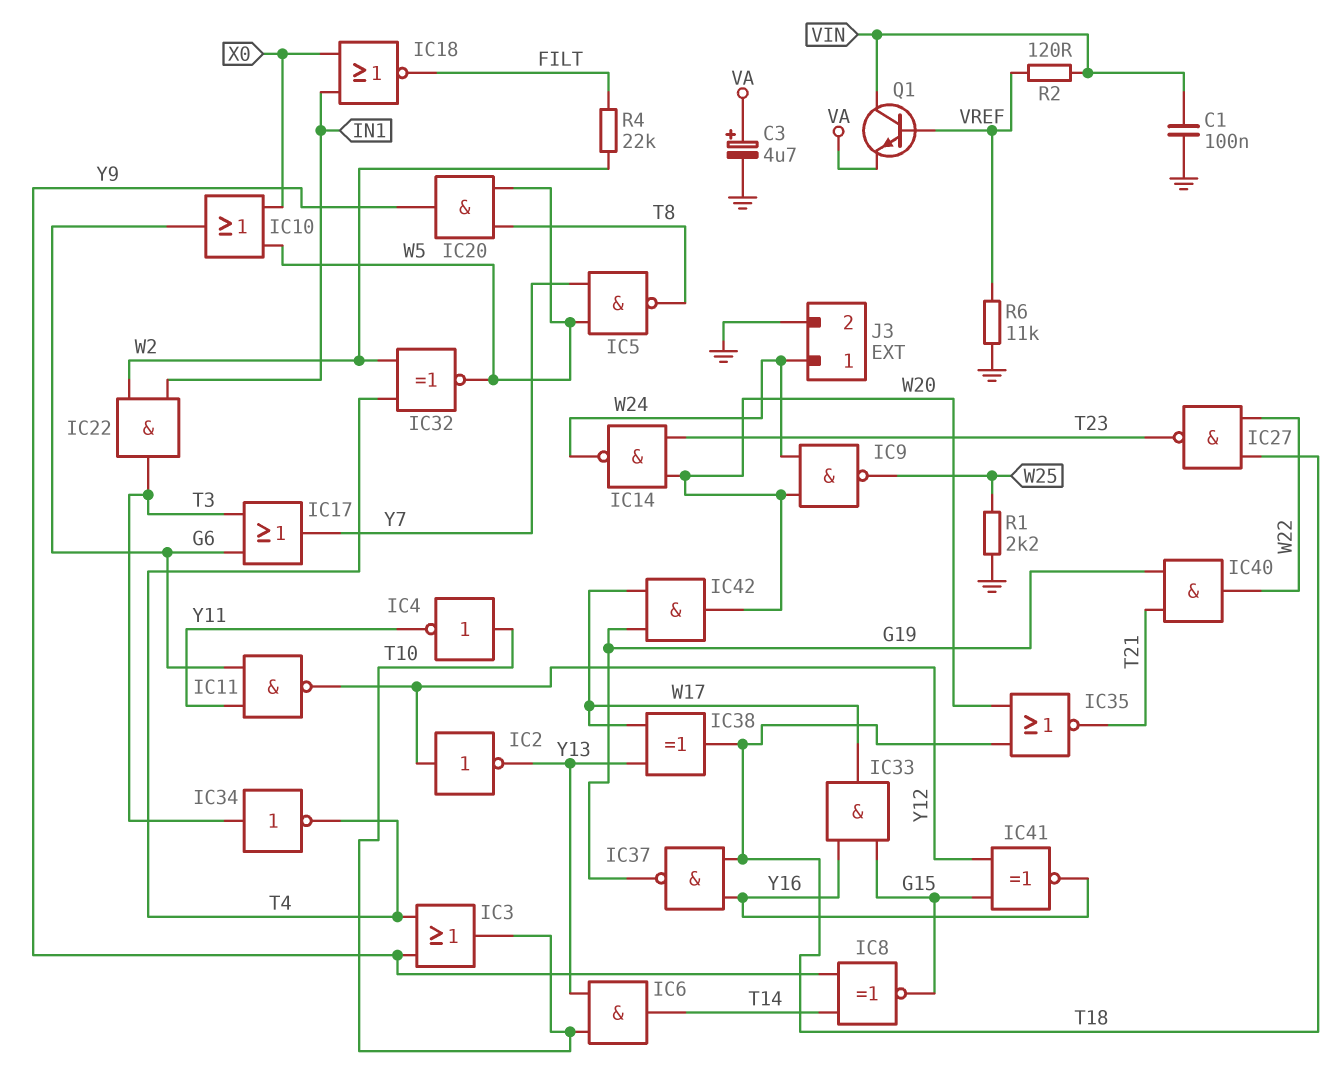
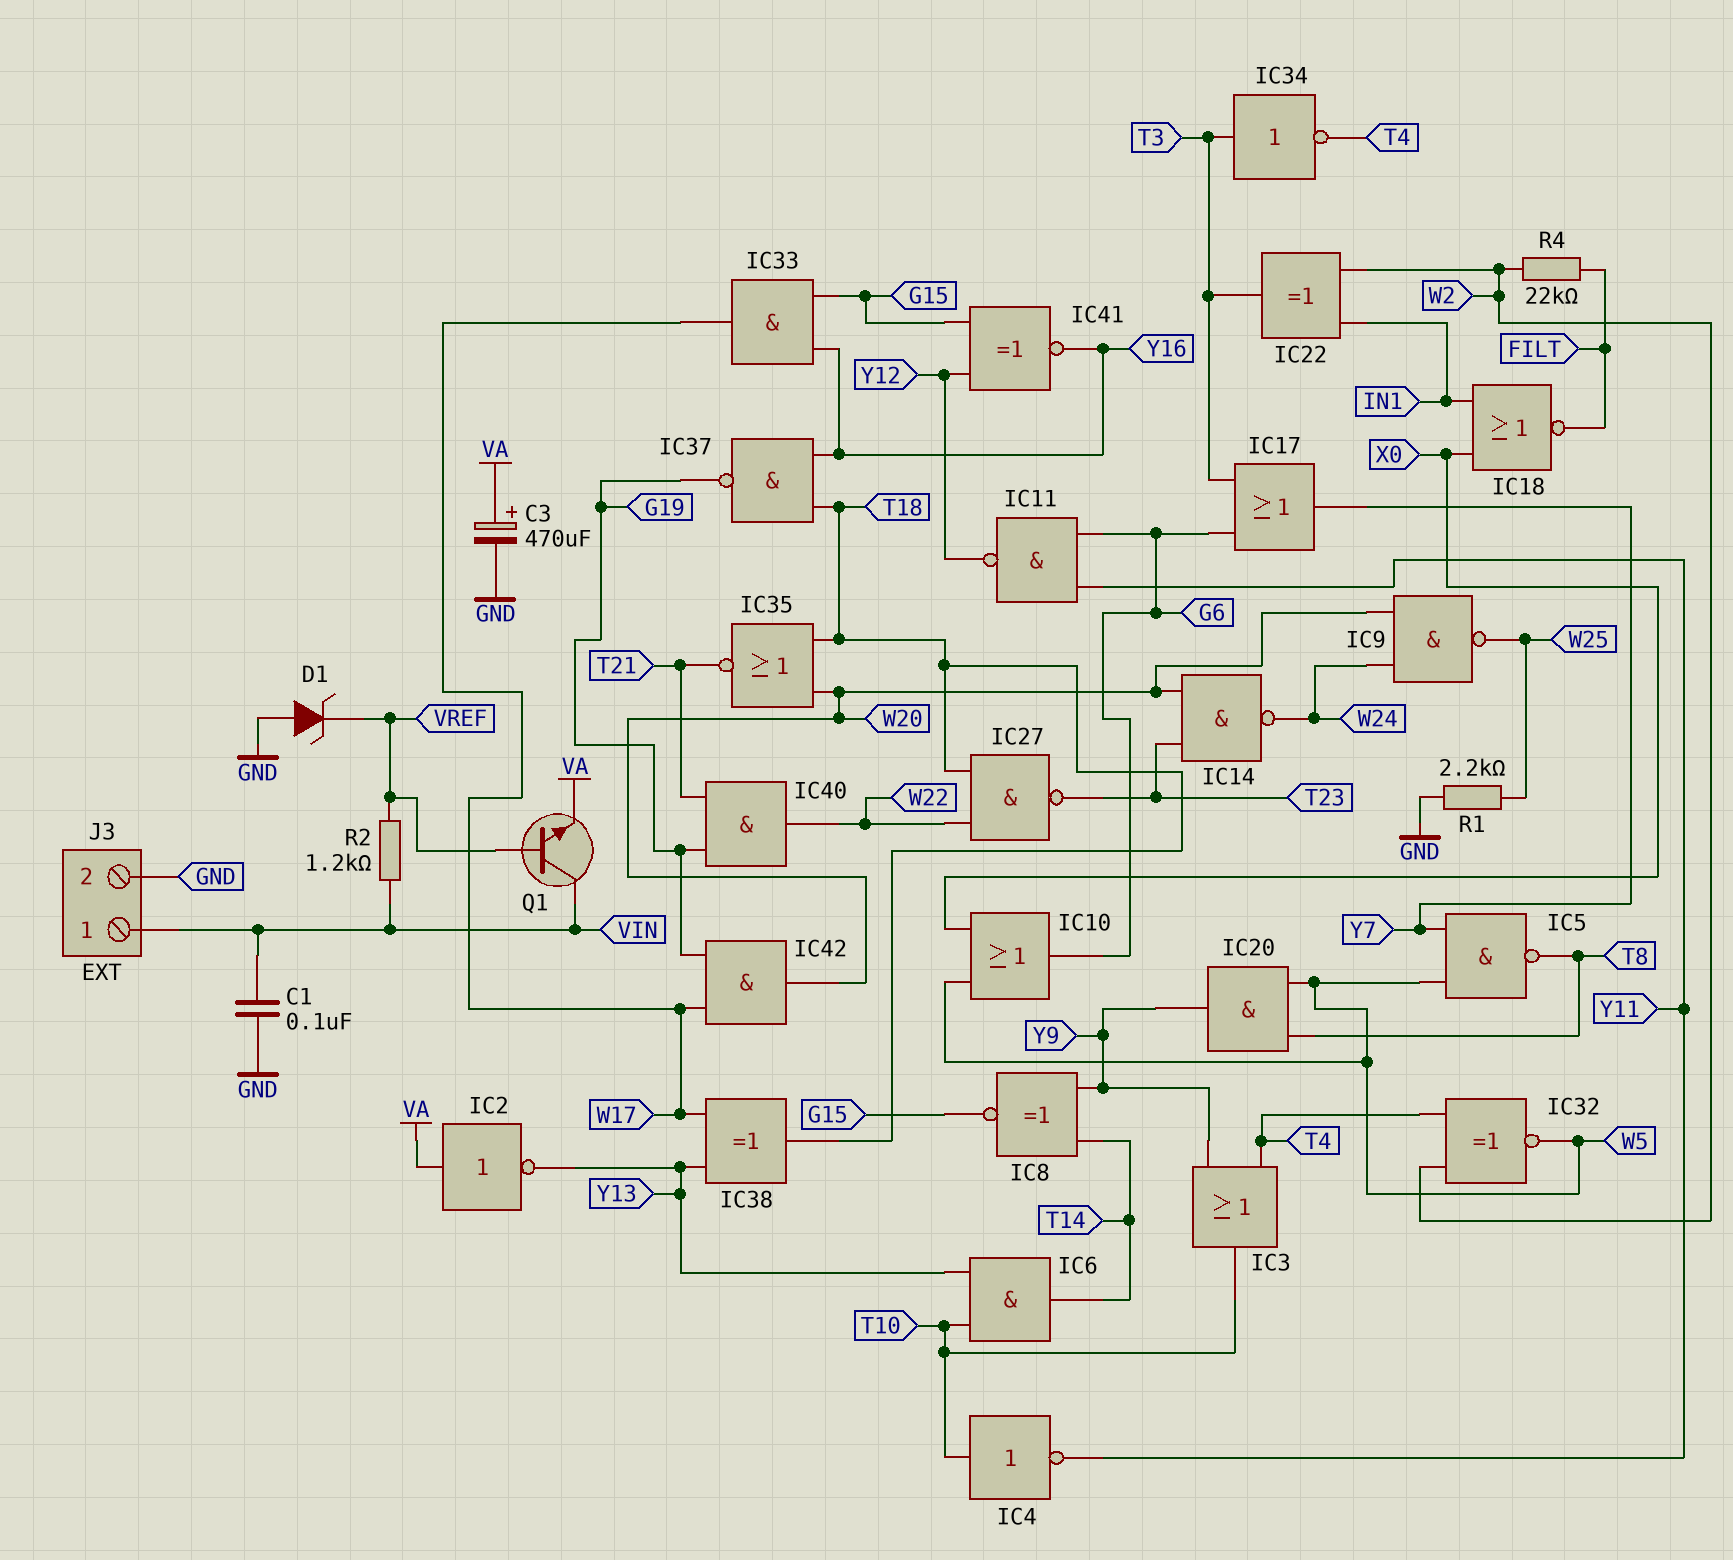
C3: 4.7uF (plus VA, minus GND) -> 470uF (plus VA, minus GND)
D1: none -> zener (A GND, K VREF)
IC2: NOT (in Y12, out Y13) -> NOT (in VA, out Y13)
IC22: AND (in IN1, in W2, out T3) -> XOR (in IN1, in W2, out T3)
J3 pin 1: W24 -> VIN
R2: 120 (VIN, VREF) -> 1.2k (VIN, VREF)
R6: 11k (GND, VREF) -> none

